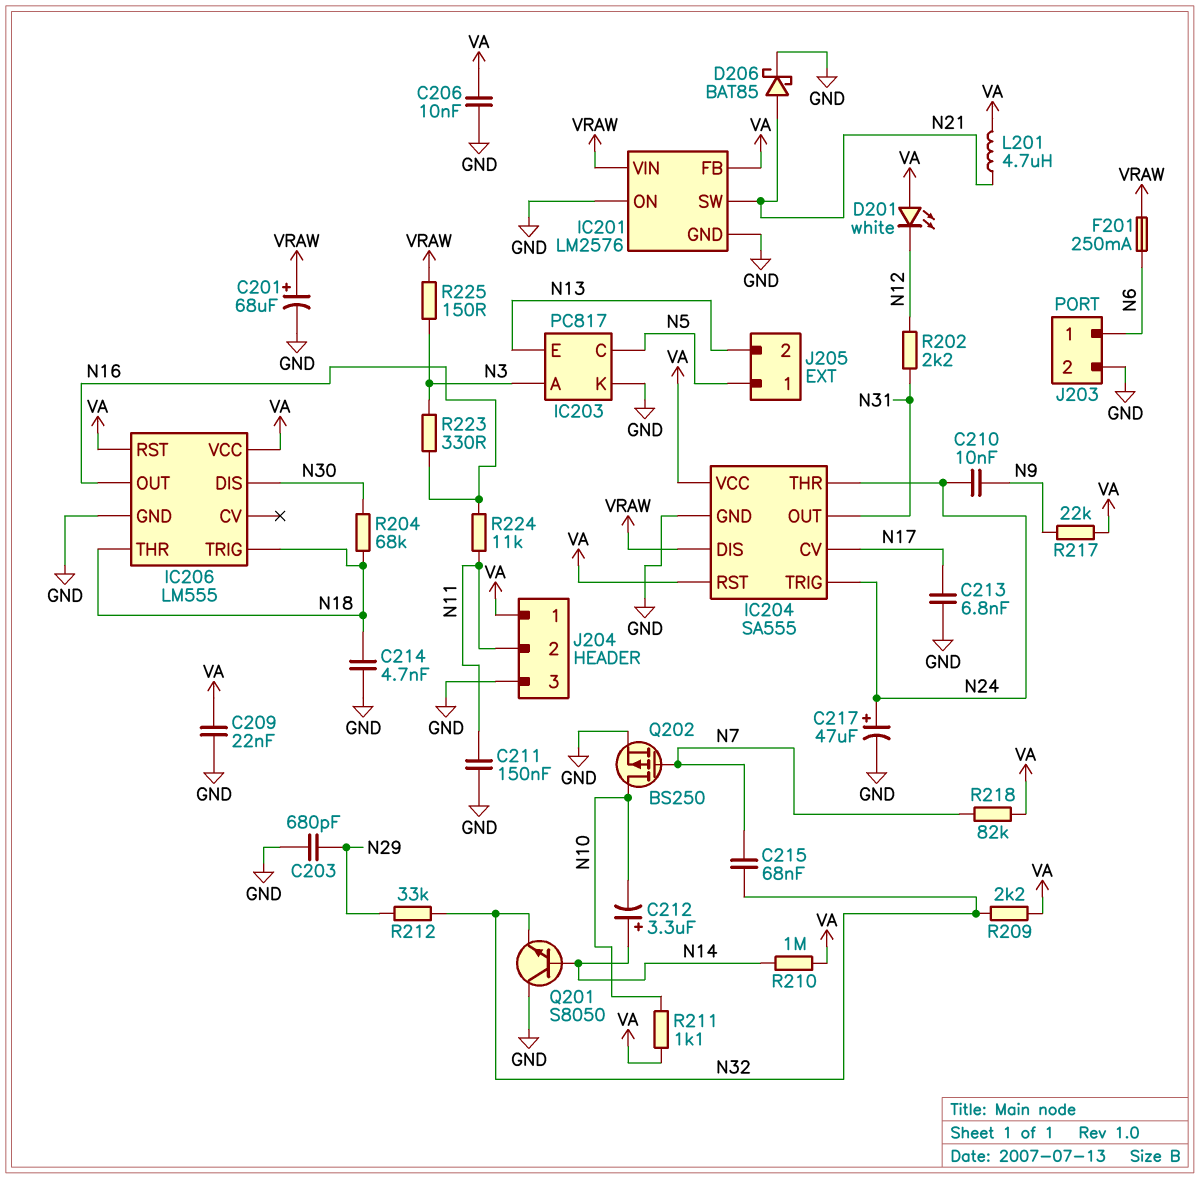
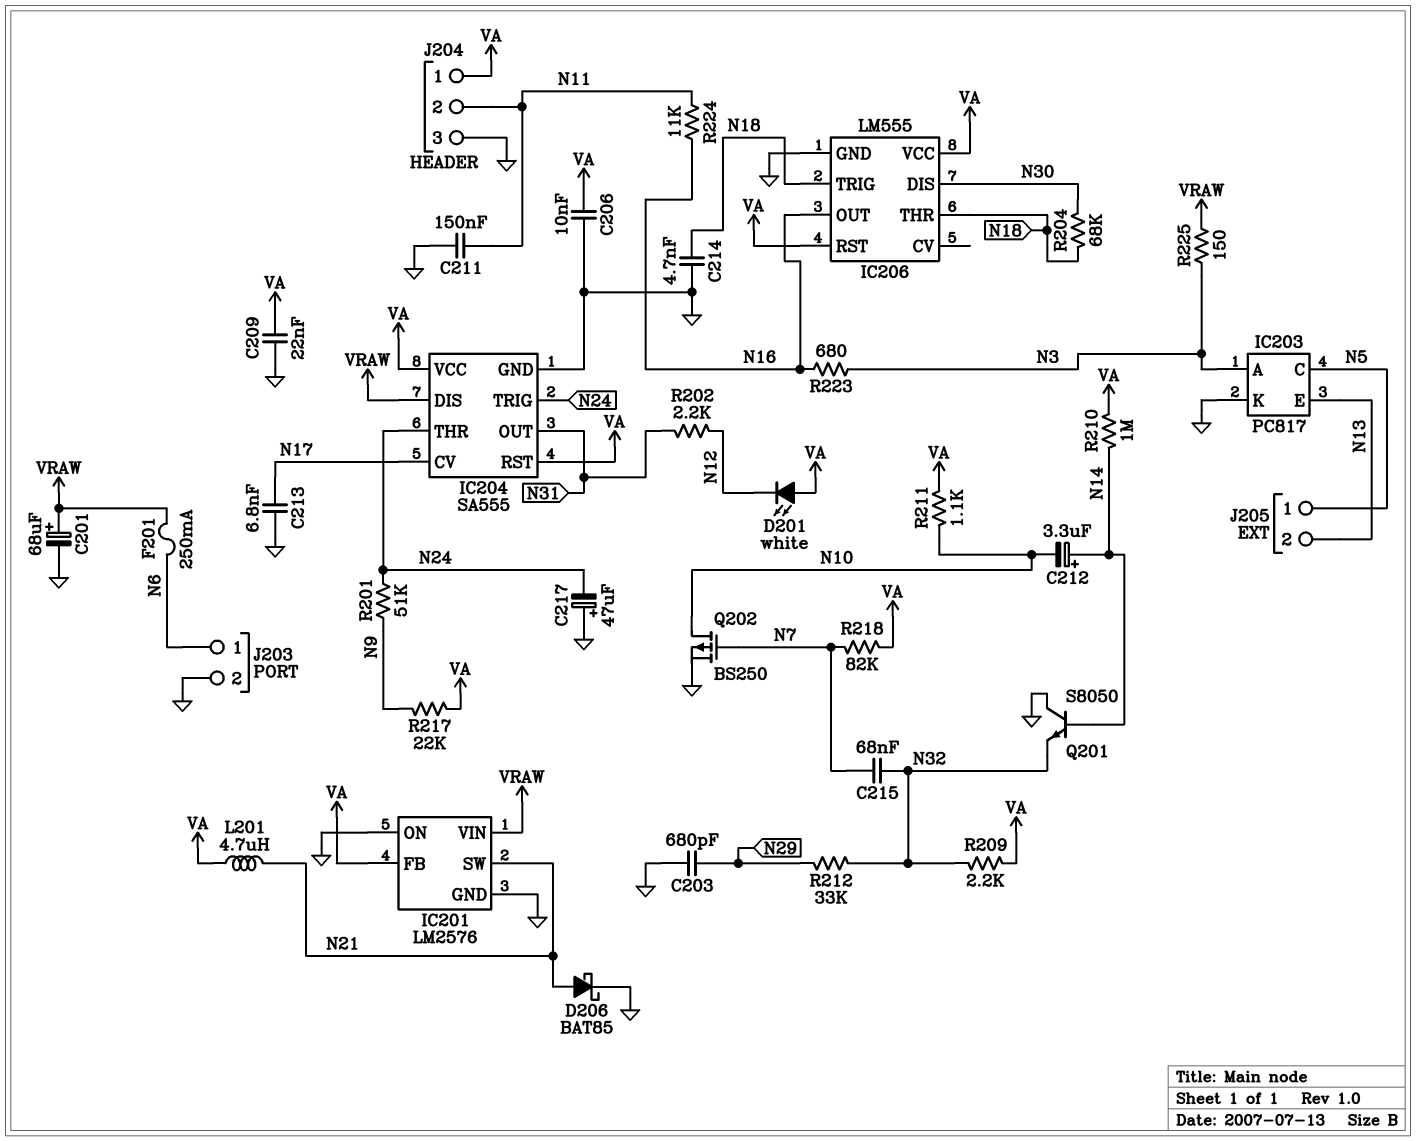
C210: 10nF (N9, N24) -> none
C217: 47uF (plus N24, minus GND) -> 47uF (plus GND, minus N24)
R201: none -> 51k (N9, N24)
R223: 330 (N3, N16) -> 680 (N3, N16)

